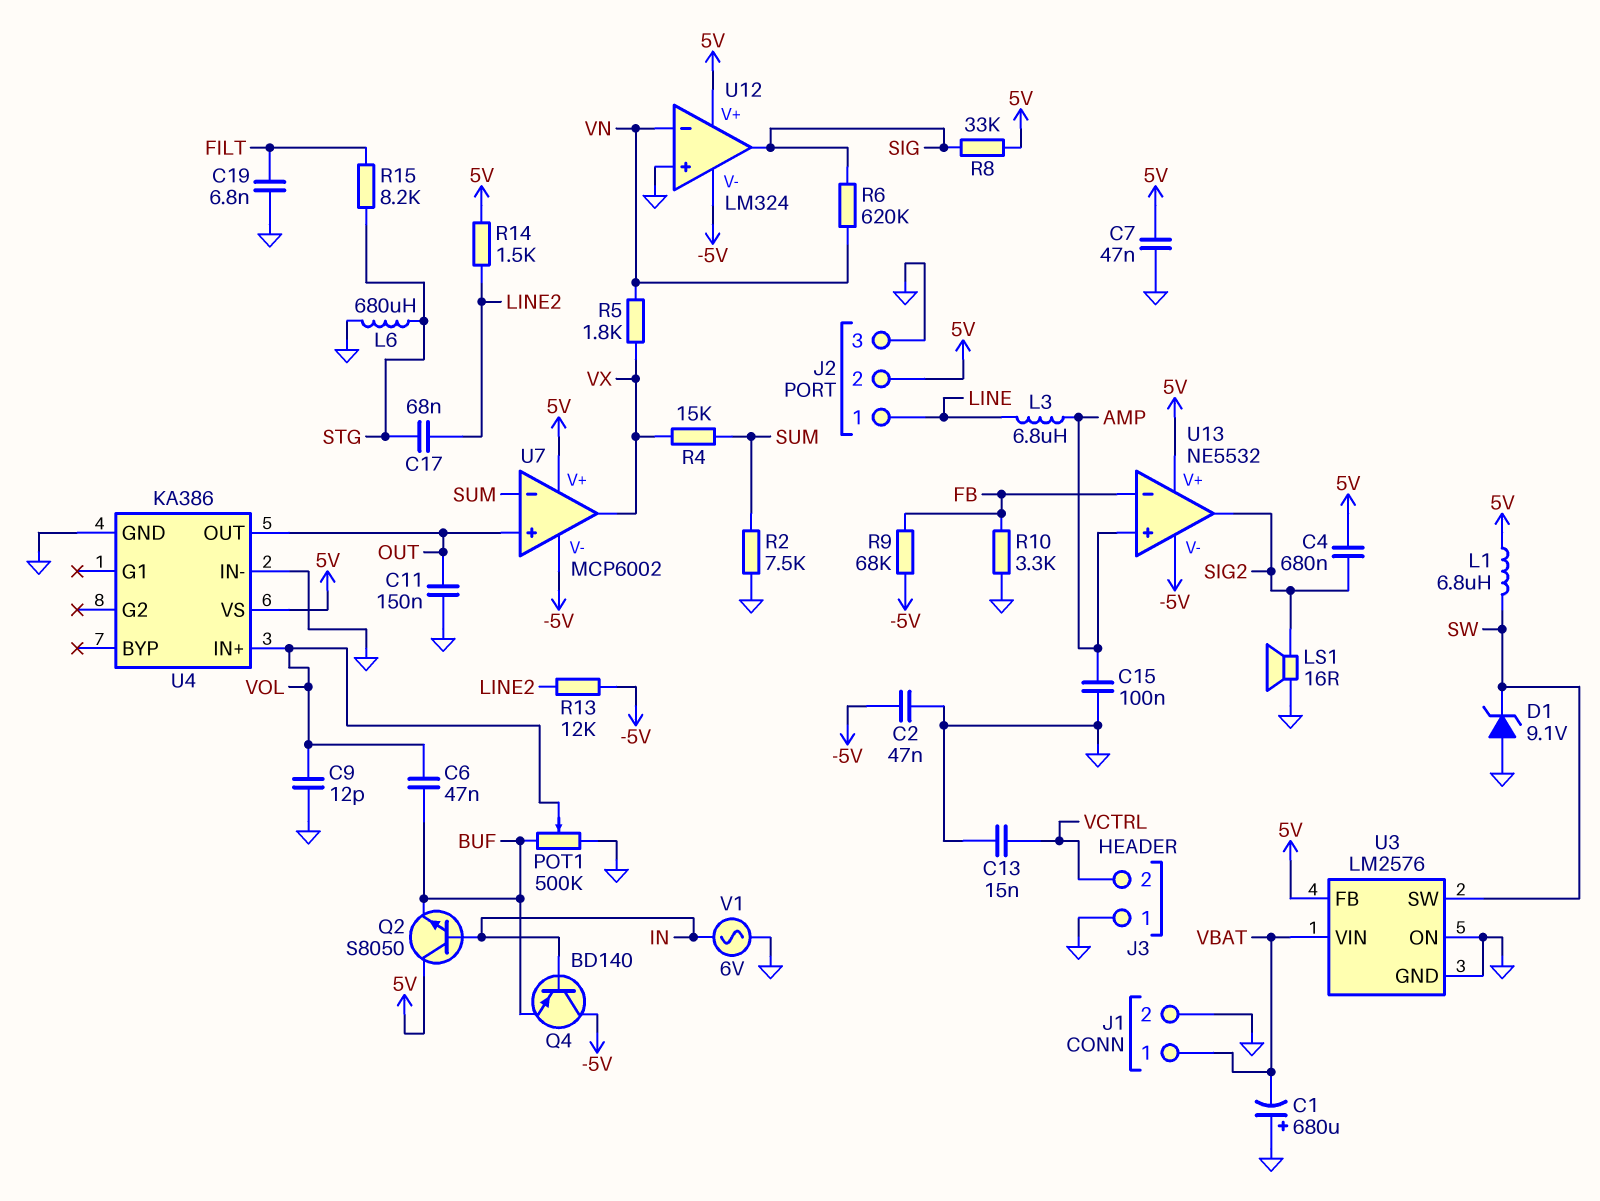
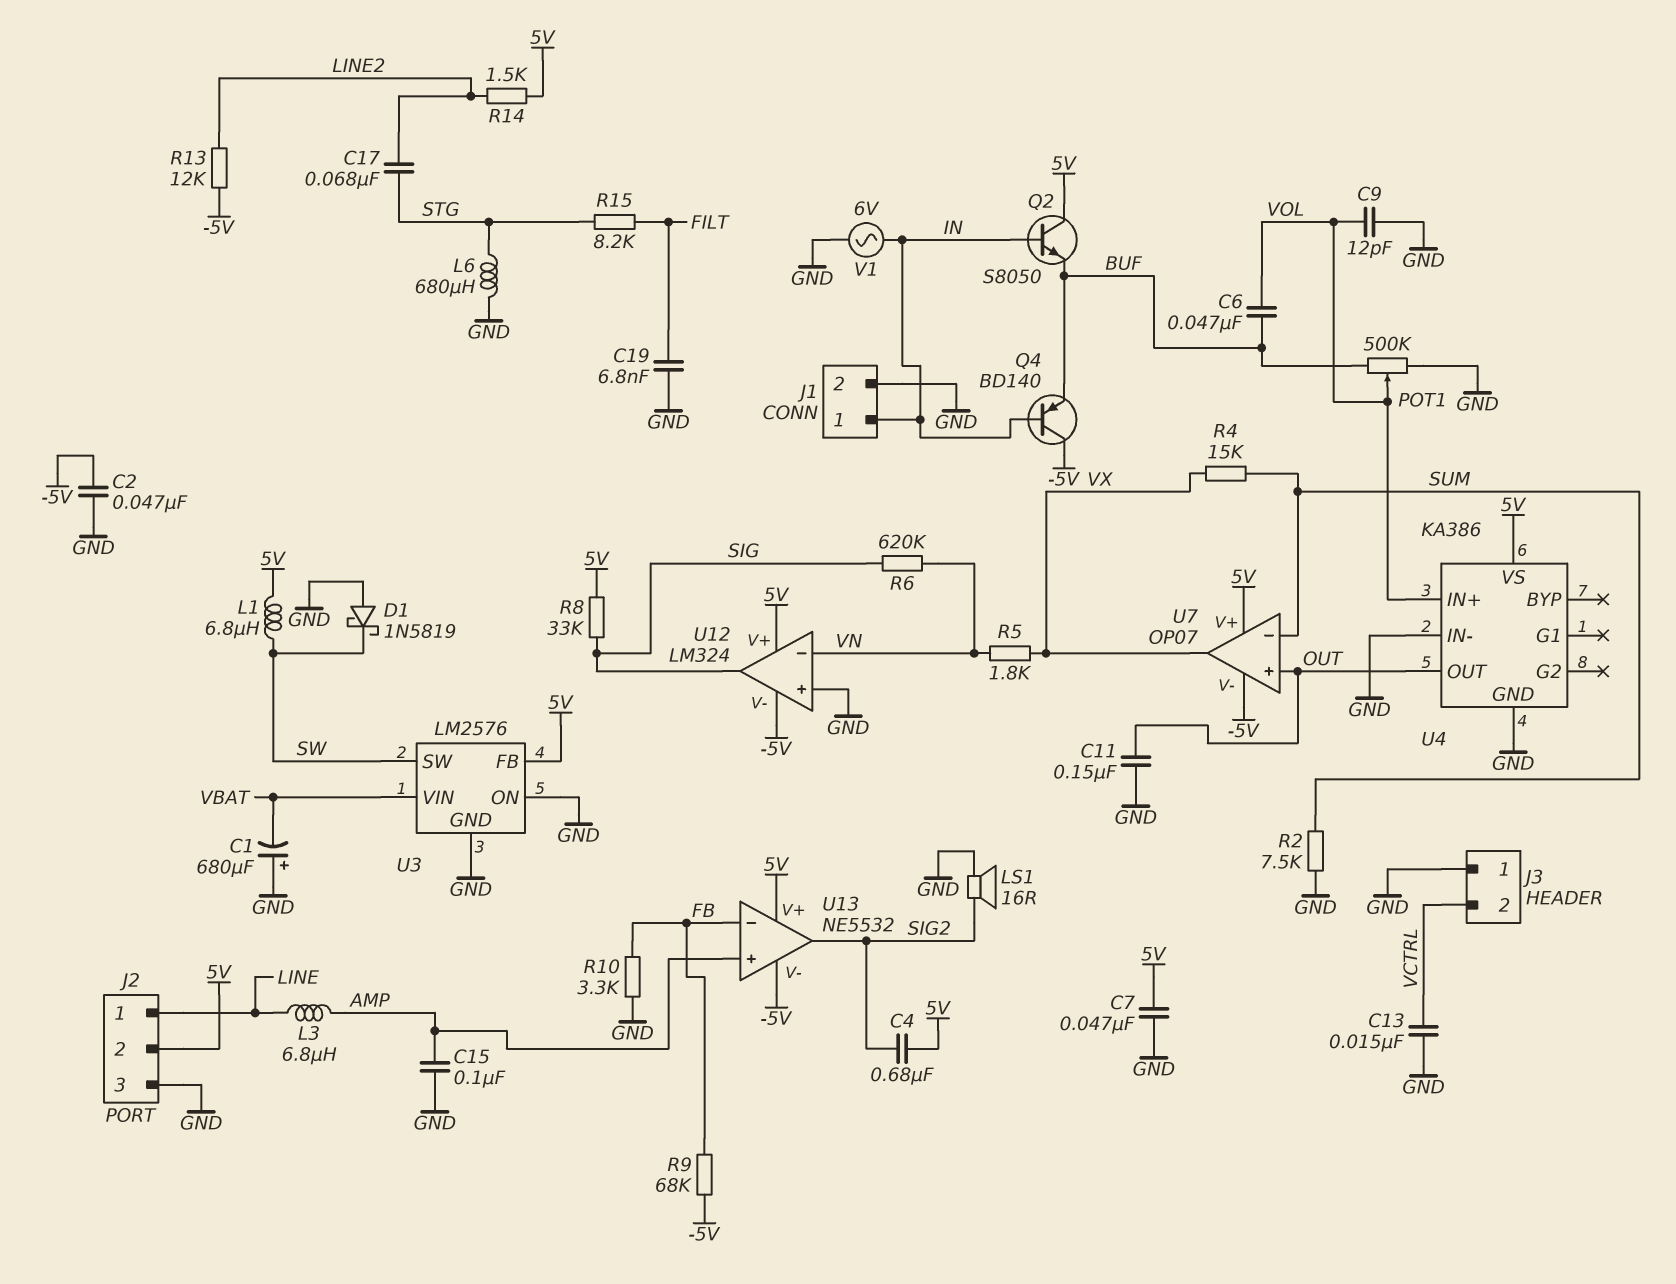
D1: zener 9.1V (A GND, K SW) -> schottky 1N5819 (A GND, K SW)
J1 pin 1: VBAT -> IN
U7: MCP6002 -> OP07

